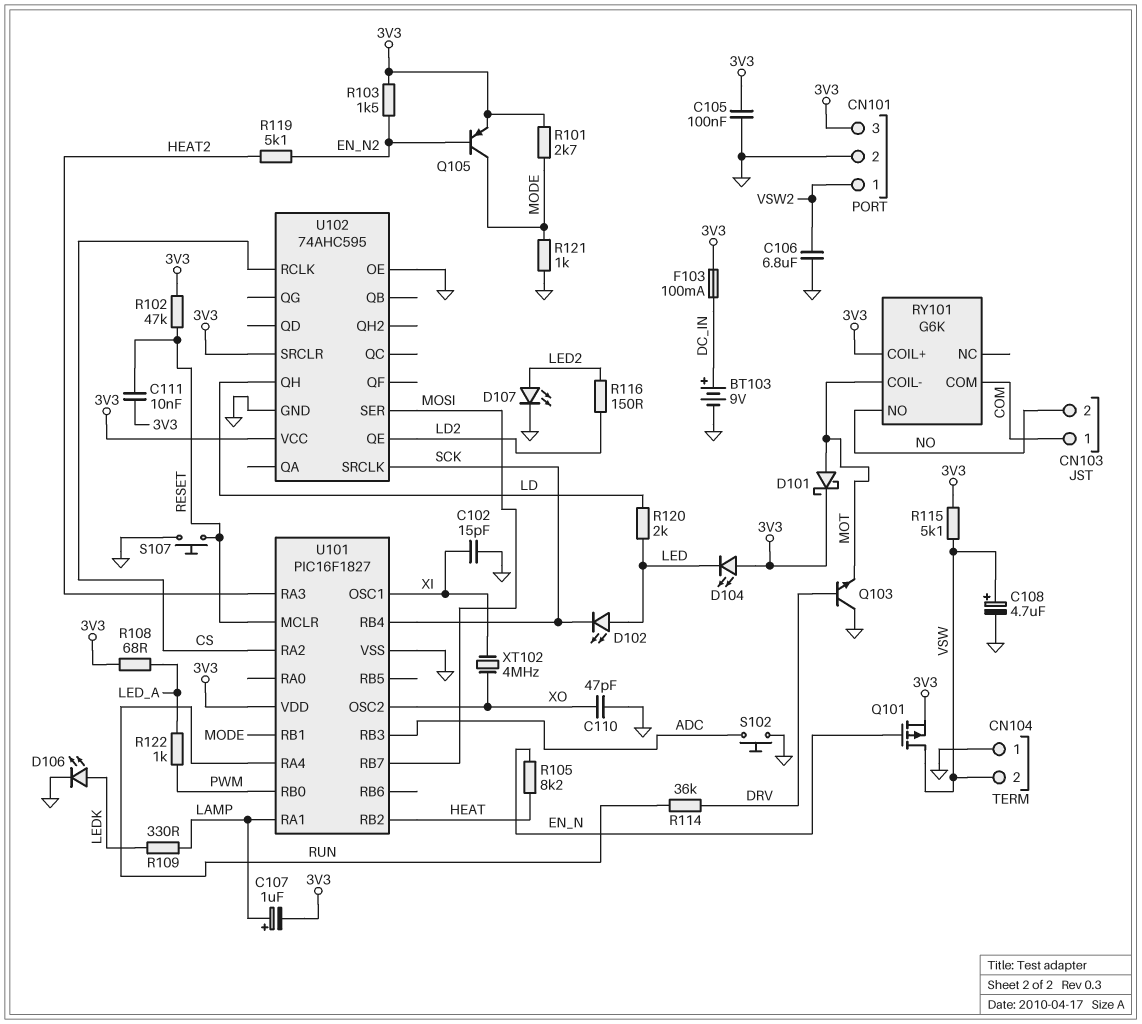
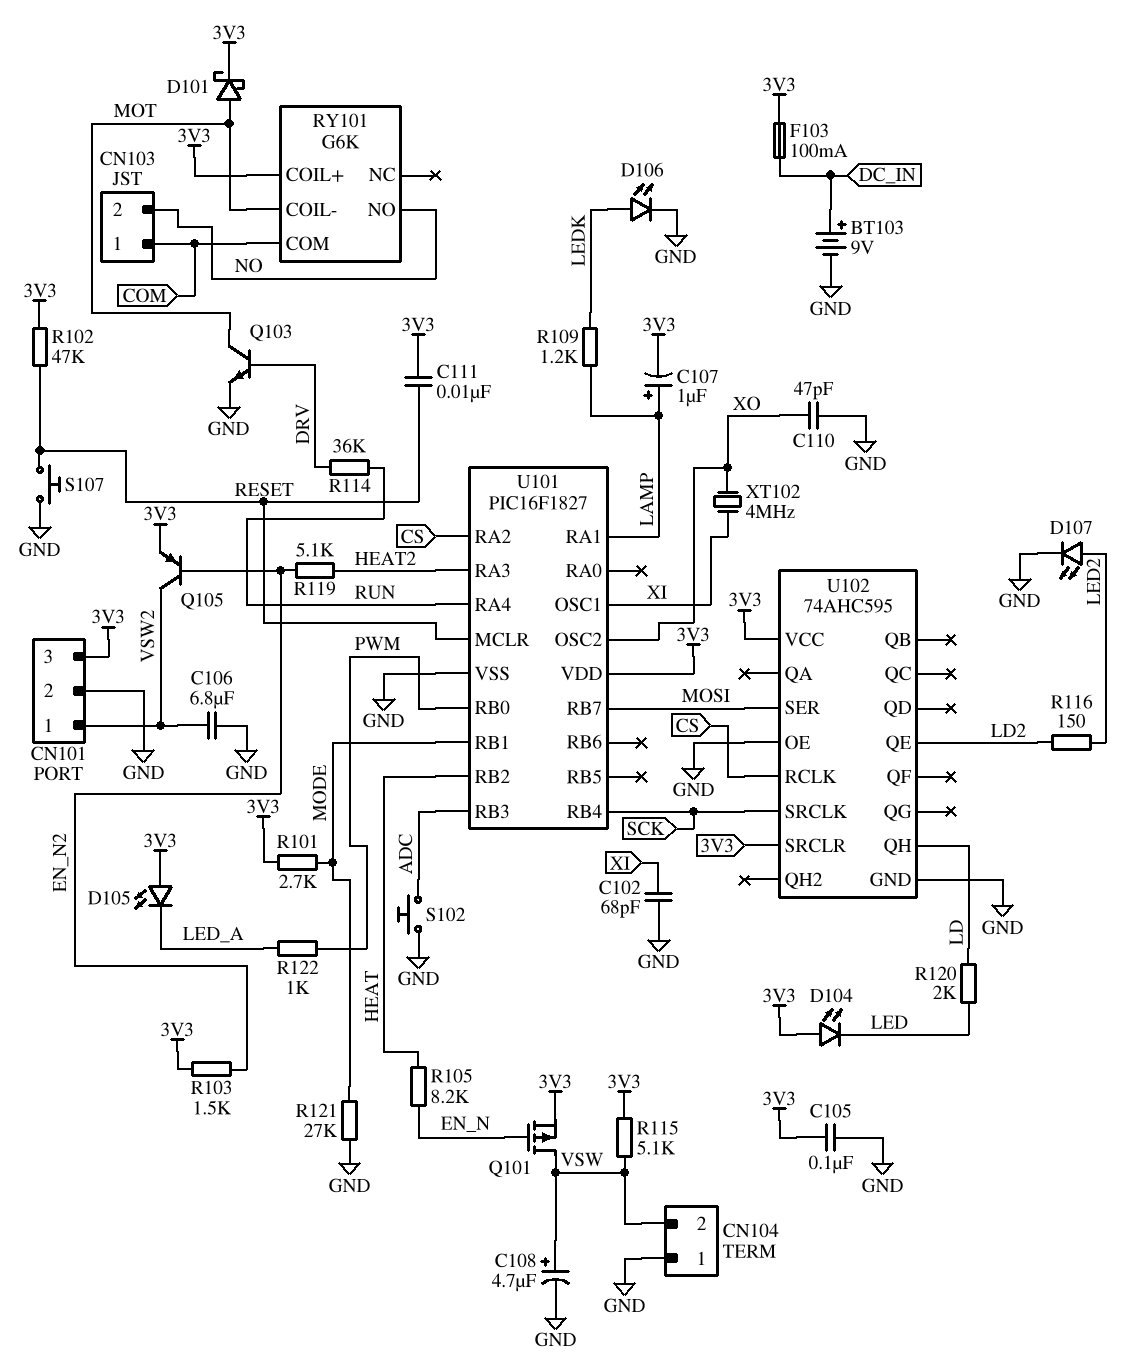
C102: 15pF (GND, XI) -> 68pF (GND, XI)
D102: LED (A LED, K SCK) -> none
D105: none -> LED (A 3V3, K LED_A)
Q103: NPN (B DRV, C GND, E MOT) -> NPN (B DRV, C MOT, E GND)
Q105: PNP (B EN_N2, C MODE, E 3V3) -> PNP (B EN_N2, C VSW2, E 3V3)
R108: 68 (3V3, LED_A) -> none
R109: 330 (LAMP, LEDK) -> 1.2k (LAMP, LEDK)
R121: 1k (GND, MODE) -> 27k (GND, MODE)

